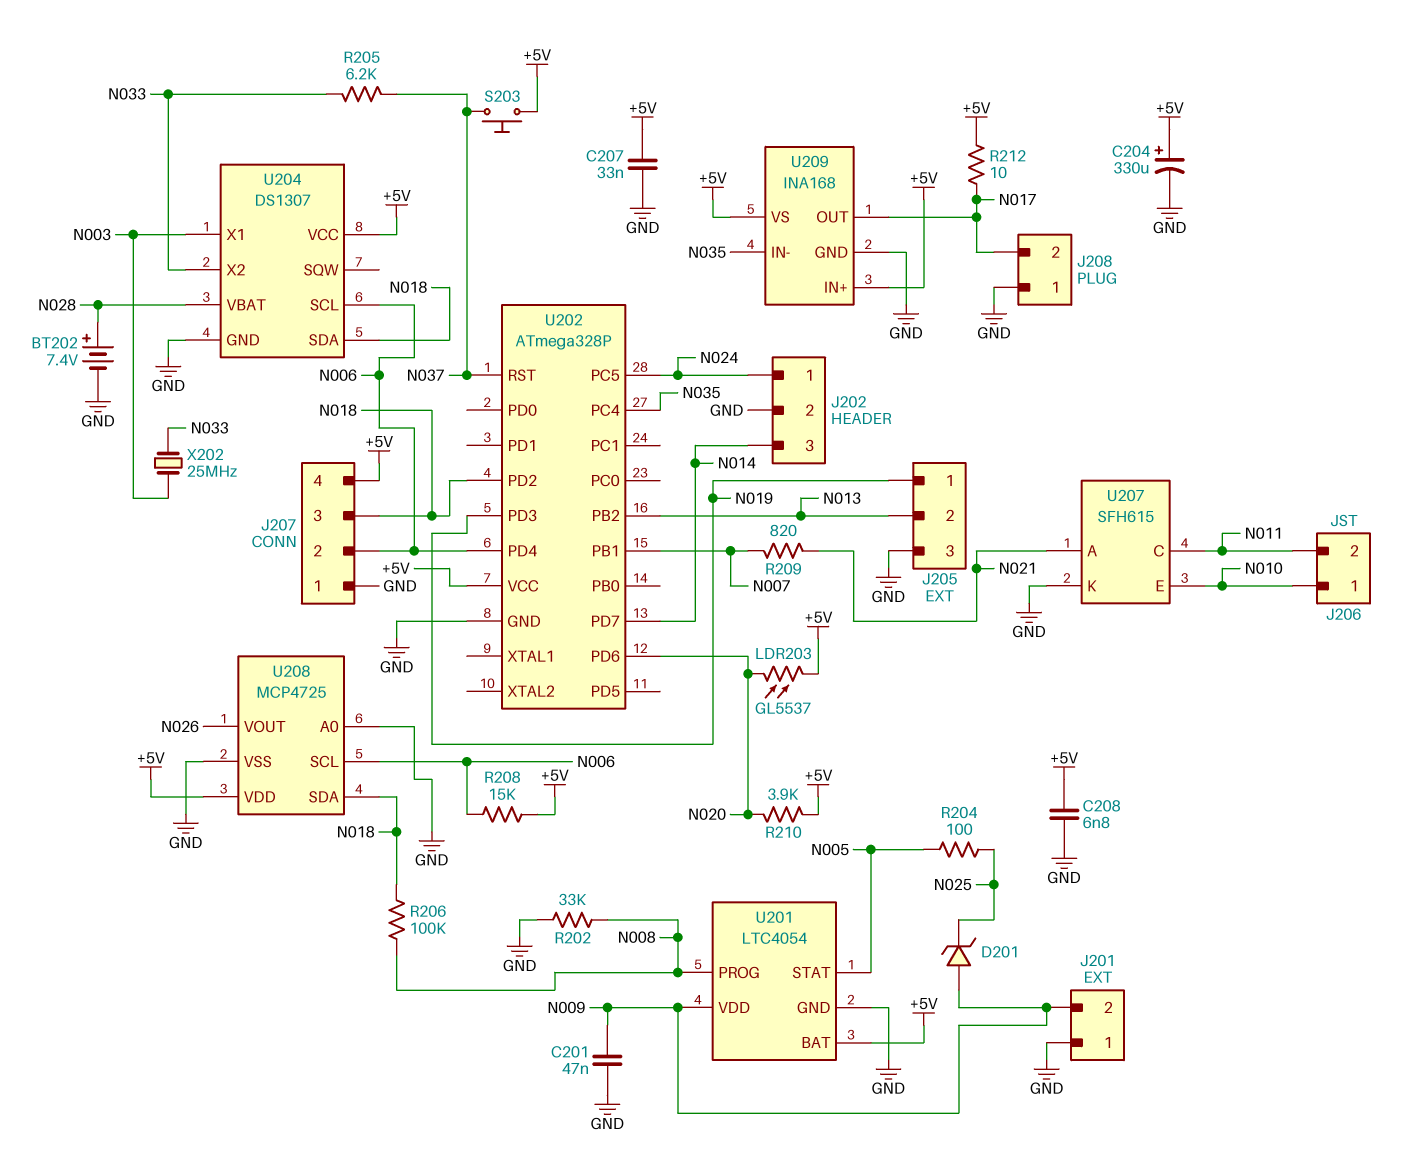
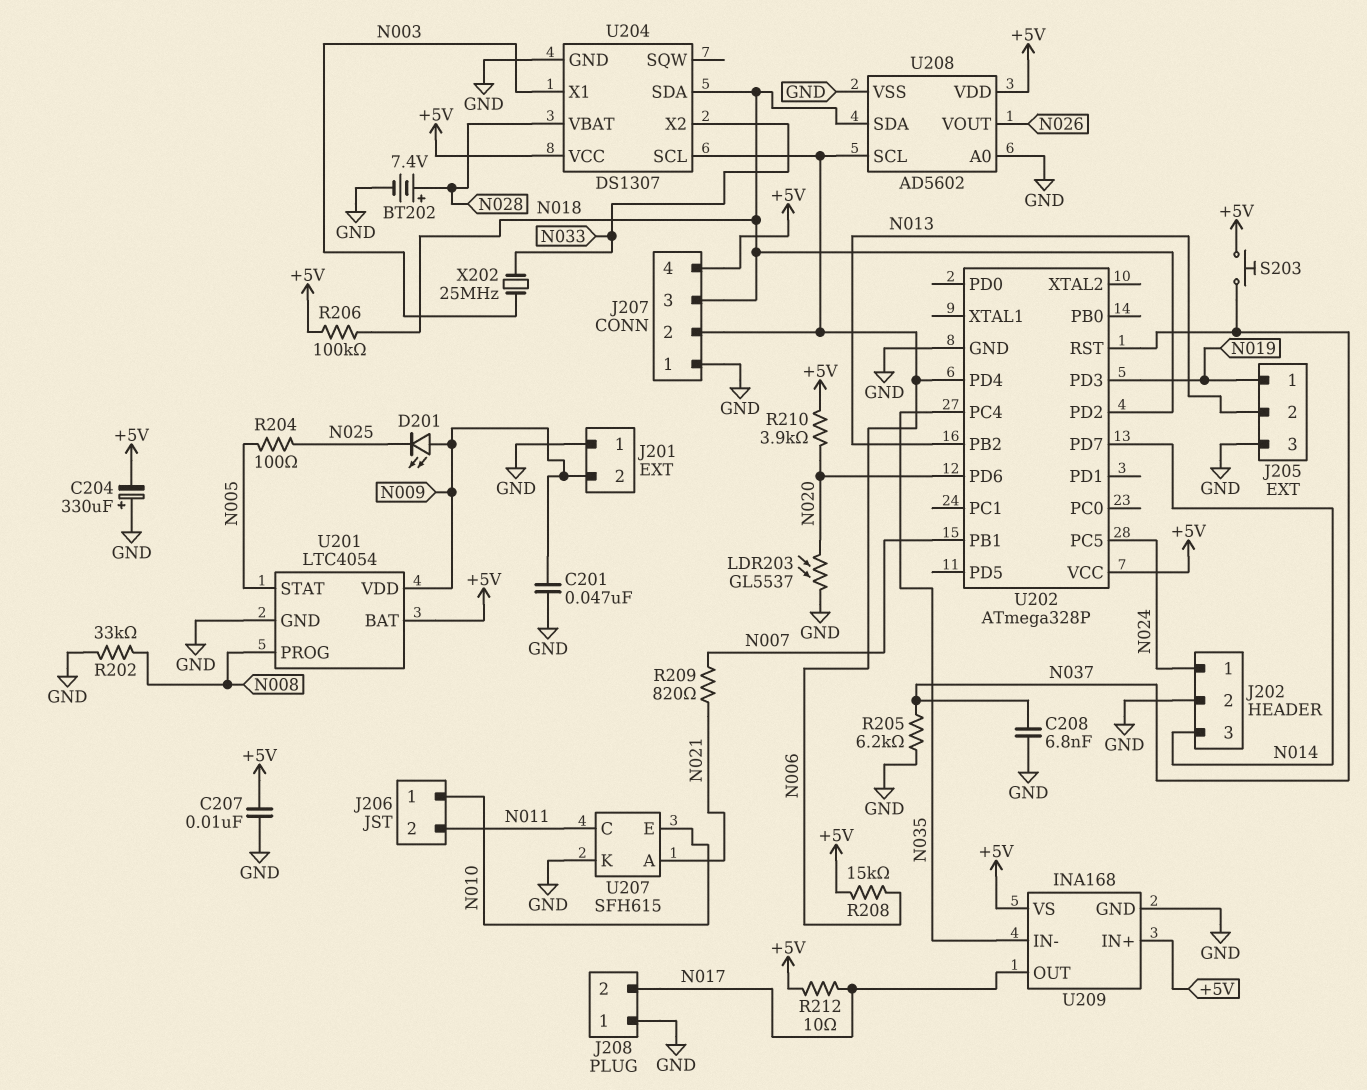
C204: 330uF (plus +5V, minus GND) -> 330uF (plus GND, minus +5V)
C207: 33nF (+5V, GND) -> 10nF (+5V, GND)
C208: 6.8nF (+5V, GND) -> 6.8nF (GND, N037)
D201: zener (A N009, K N025) -> LED (A N009, K N025)
LDR203: GL5537 (+5V, N020) -> GL5537 (GND, N020)
R205: 6.2k (N033, N037) -> 6.2k (GND, N037)
R206: 100k (N008, N018) -> 100k (+5V, N018)
U208: MCP4725 -> AD5602

